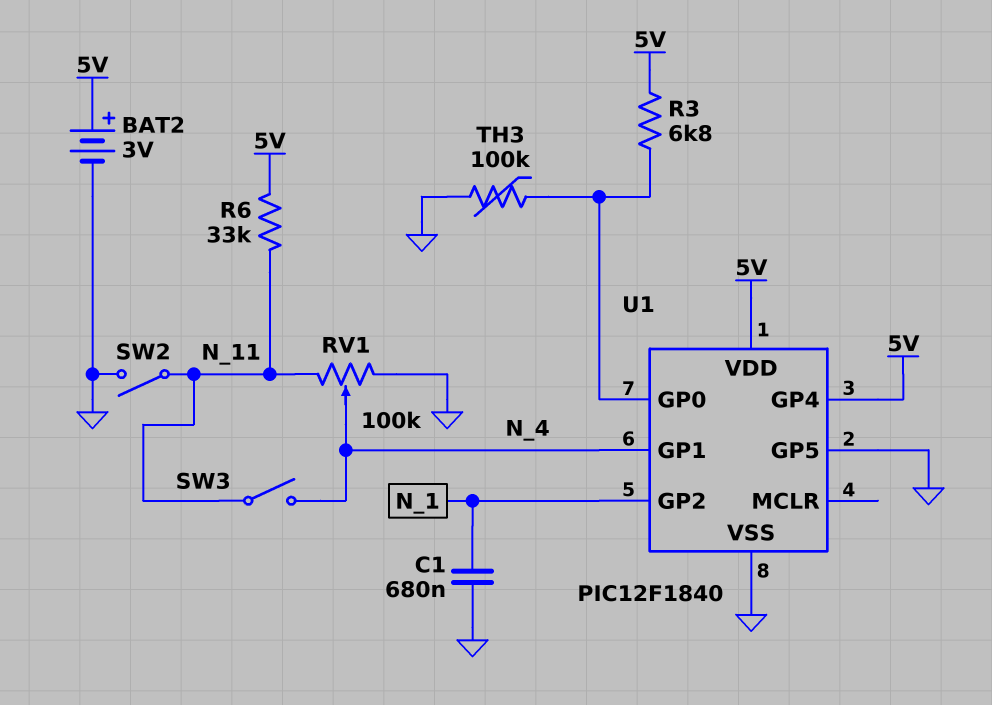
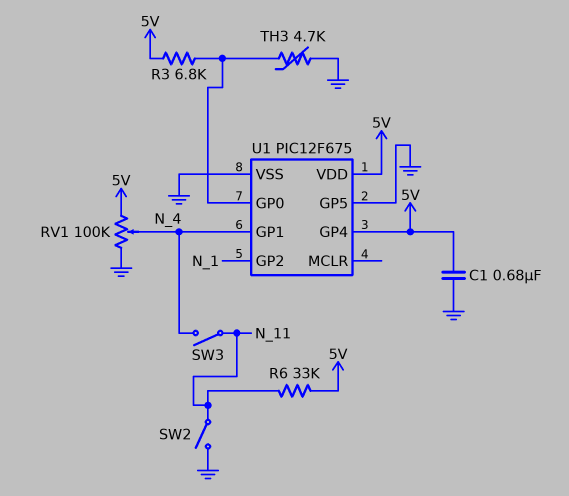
BAT2: 3V (plus 5V, minus GND) -> none
C1: 680nF (GND, N_1) -> 680nF (5V, GND)
RV1: 100k (GND, N_11, wiper N_4) -> 100k (5V, GND, wiper N_4)
TH3: 100k (GND, U1/GP0) -> 4.7k (GND, U1/GP0)
U1: PIC12F1840 -> PIC12F675

